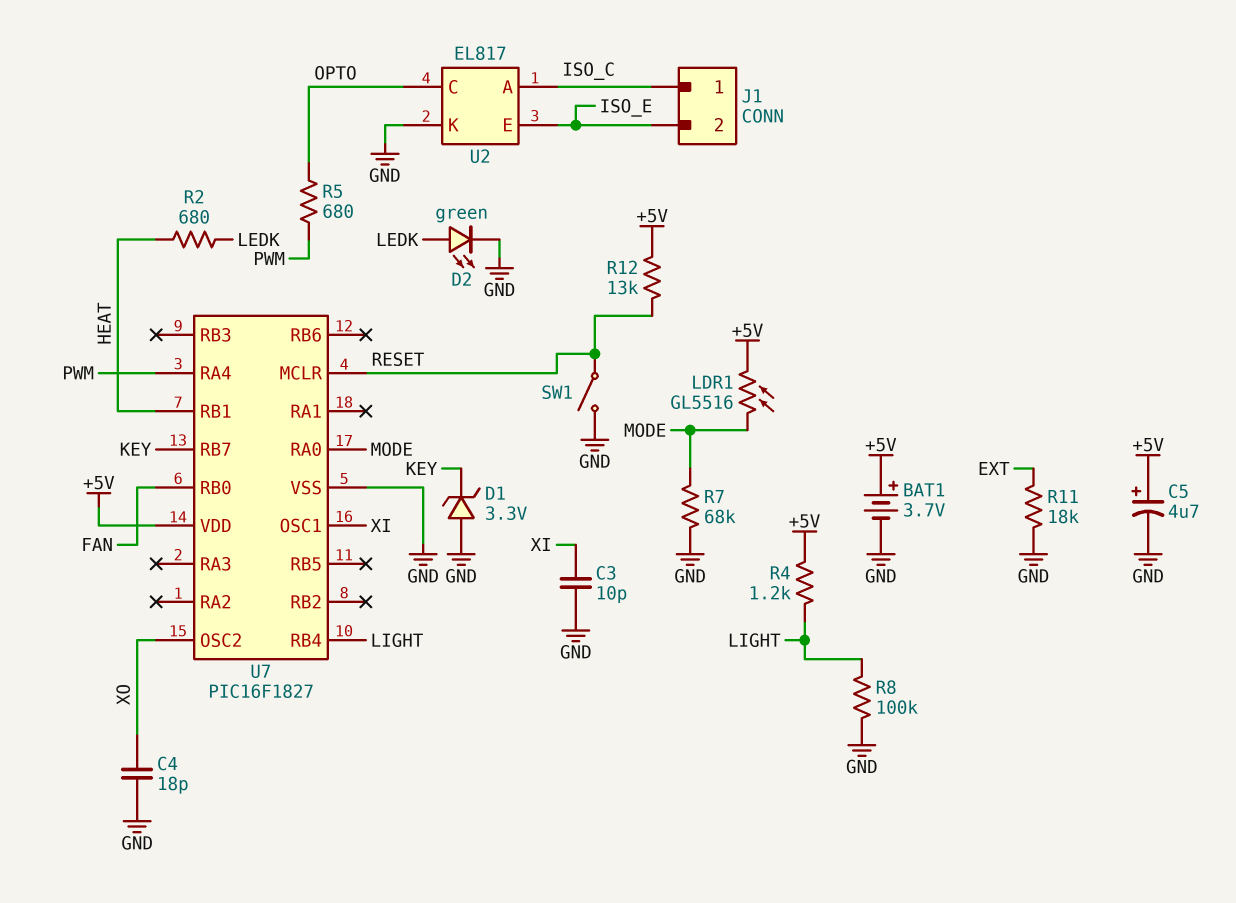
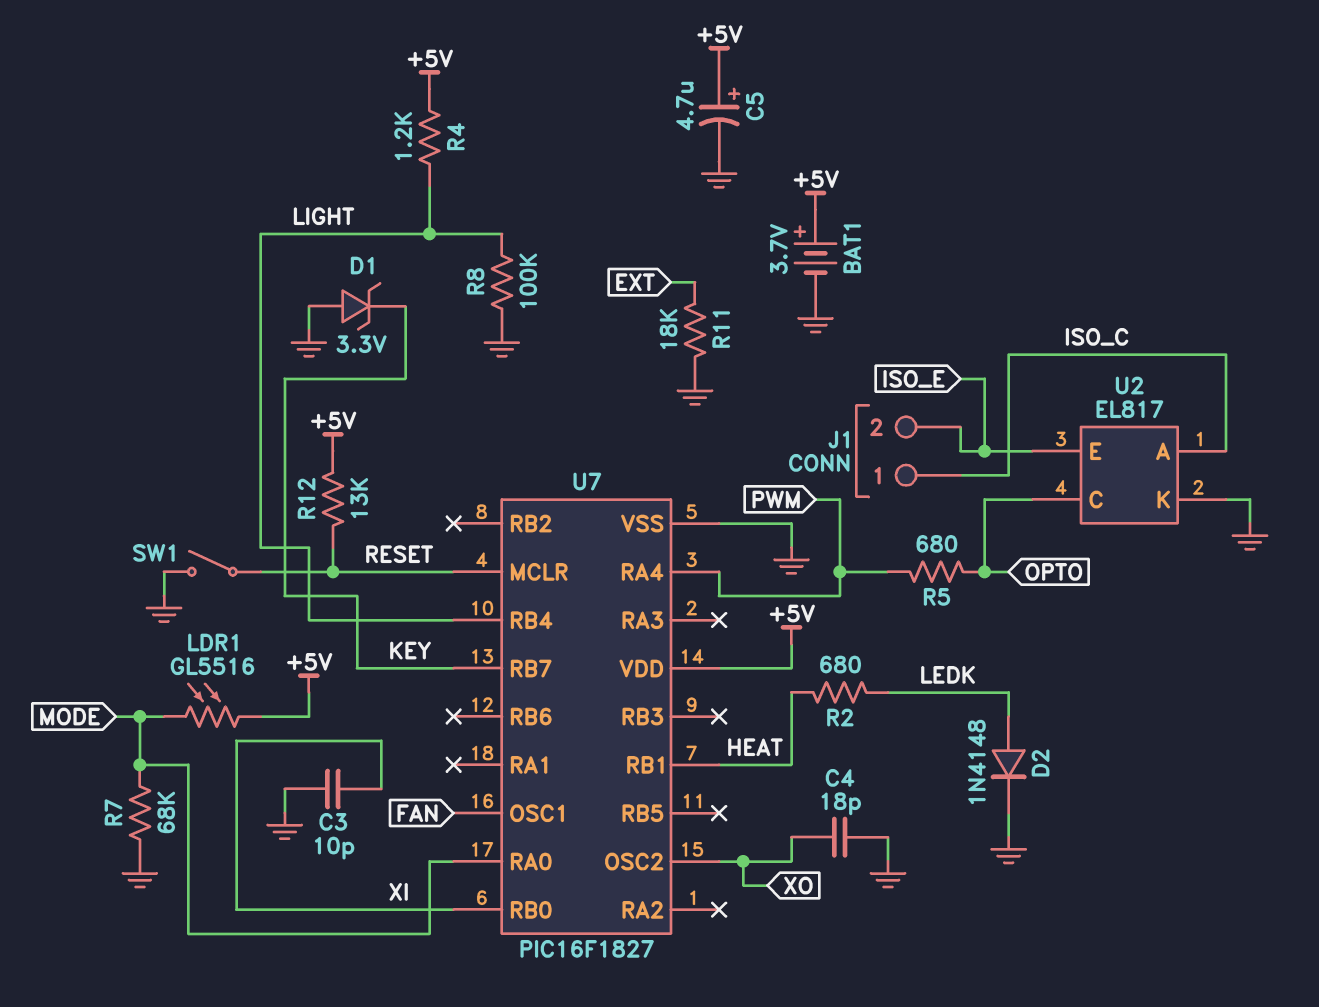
D2: LED green (A LEDK, K GND) -> diode 1N4148 (A LEDK, K GND)
U7 pin OSC1: XI -> FAN
U7 pin RB0: FAN -> XI

